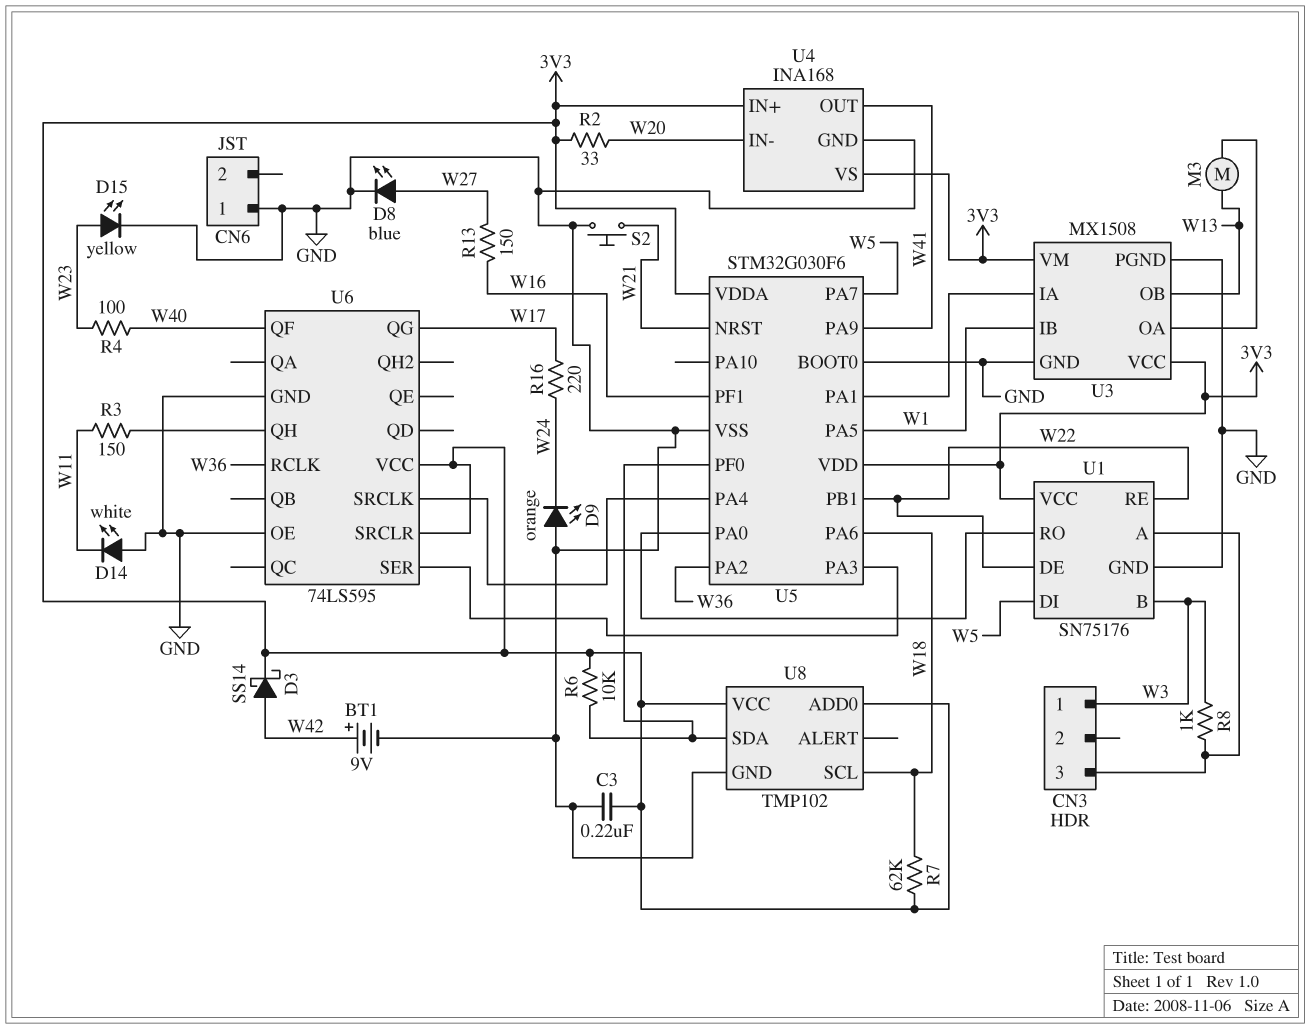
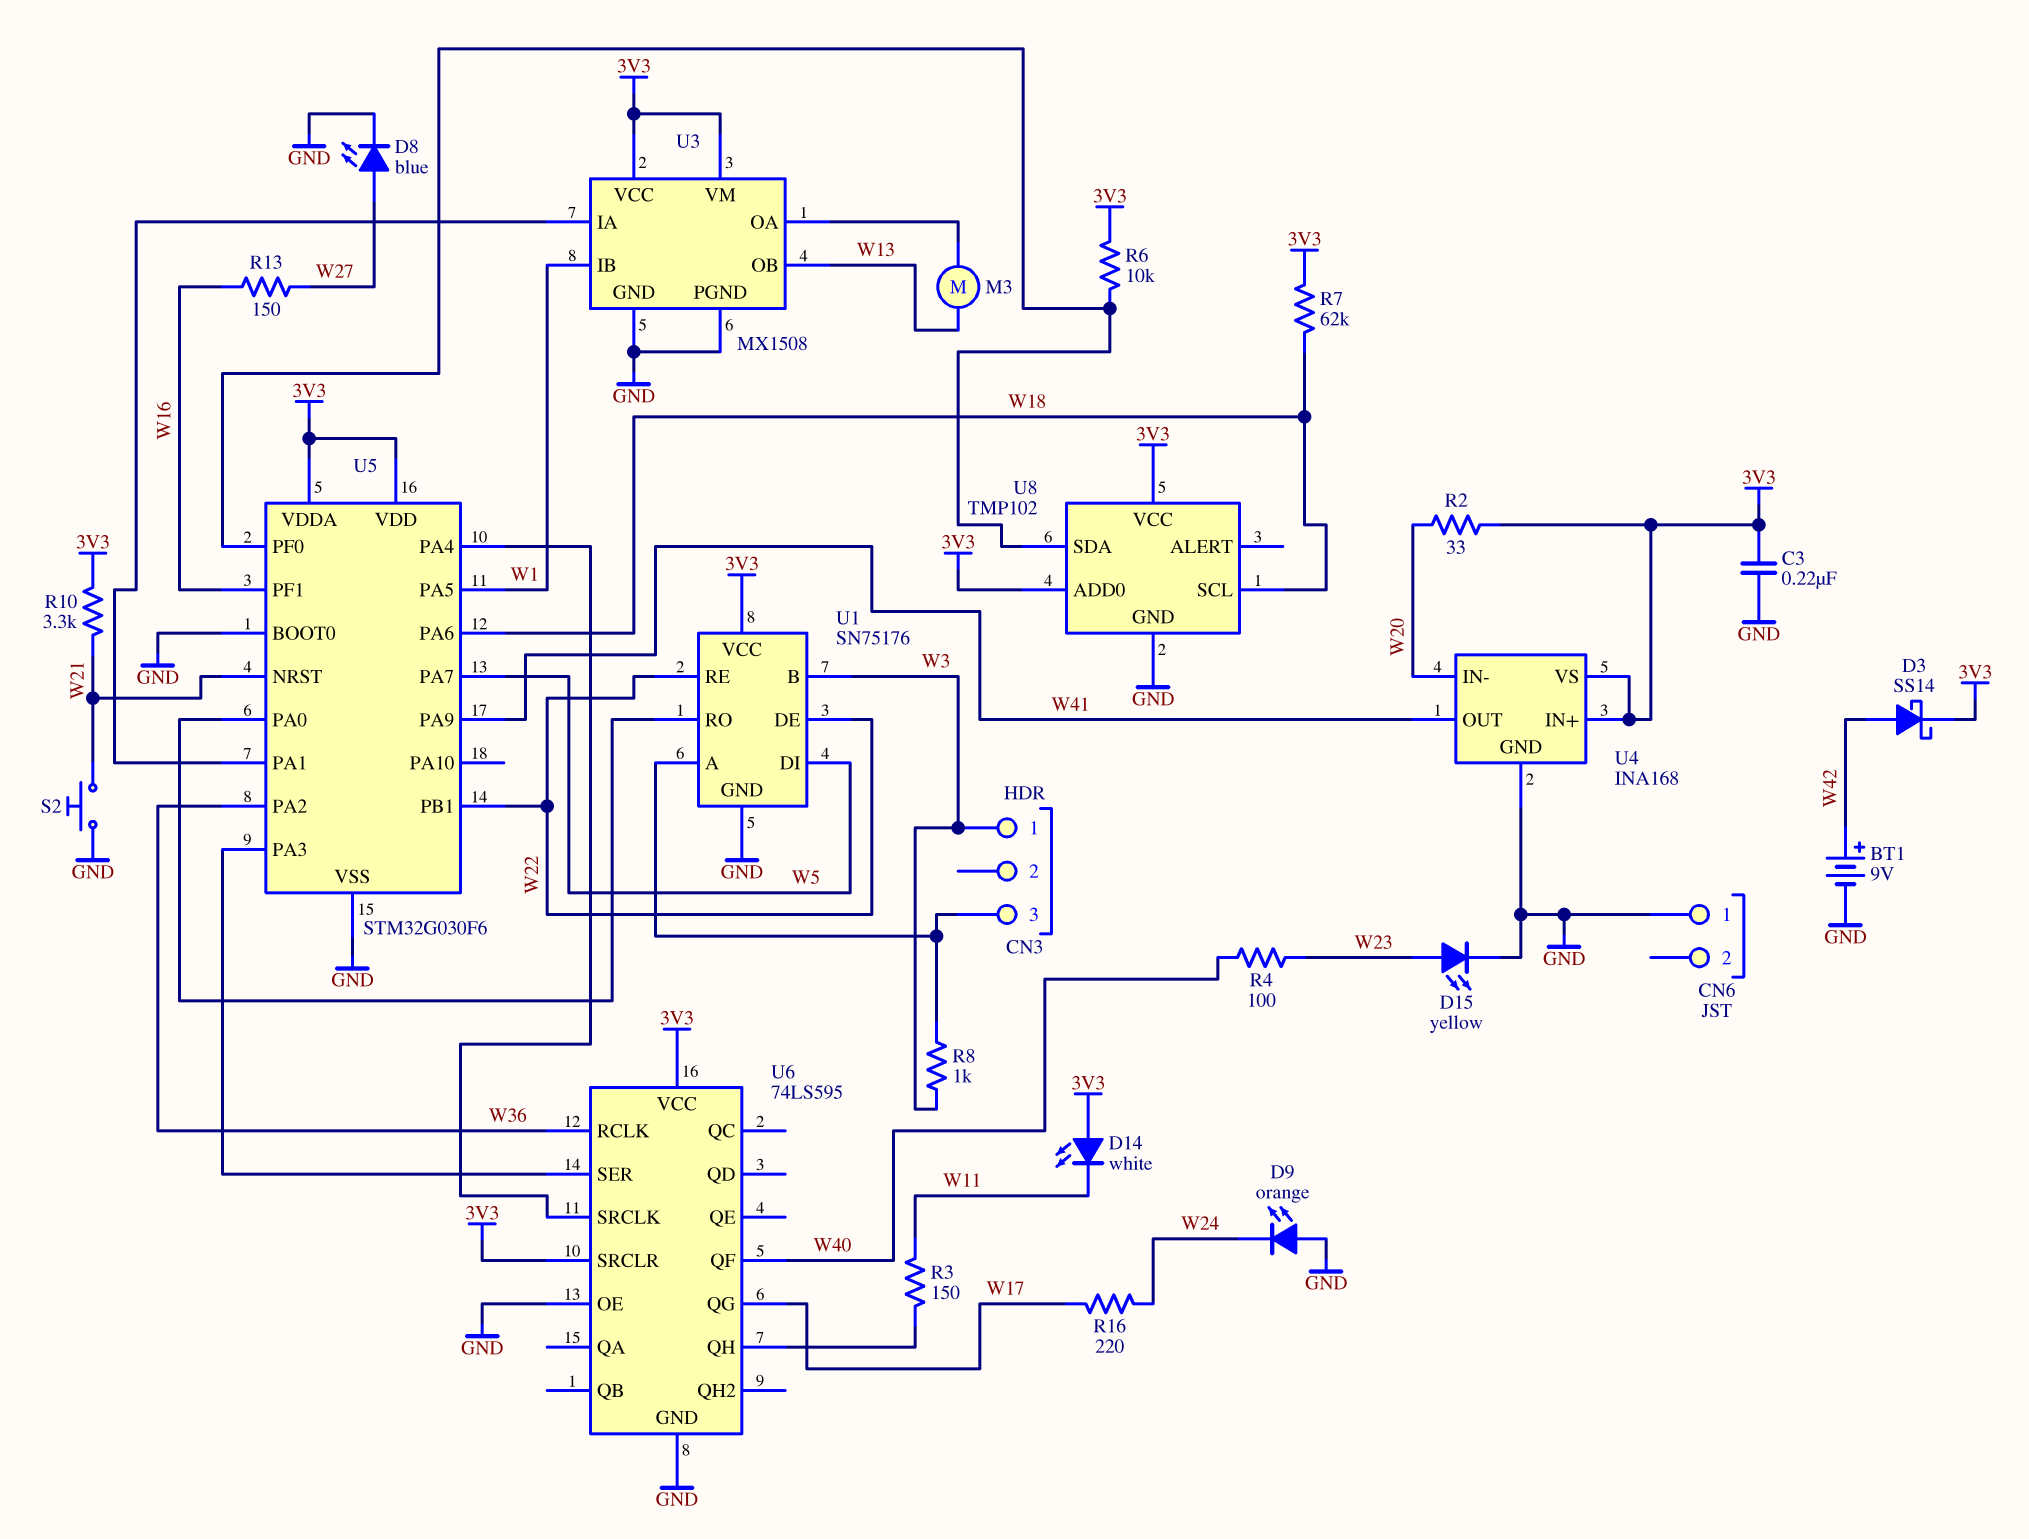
D14: LED white (A GND, K W11) -> LED white (A 3V3, K W11)
R10: none -> 3.3k (3V3, W21)

